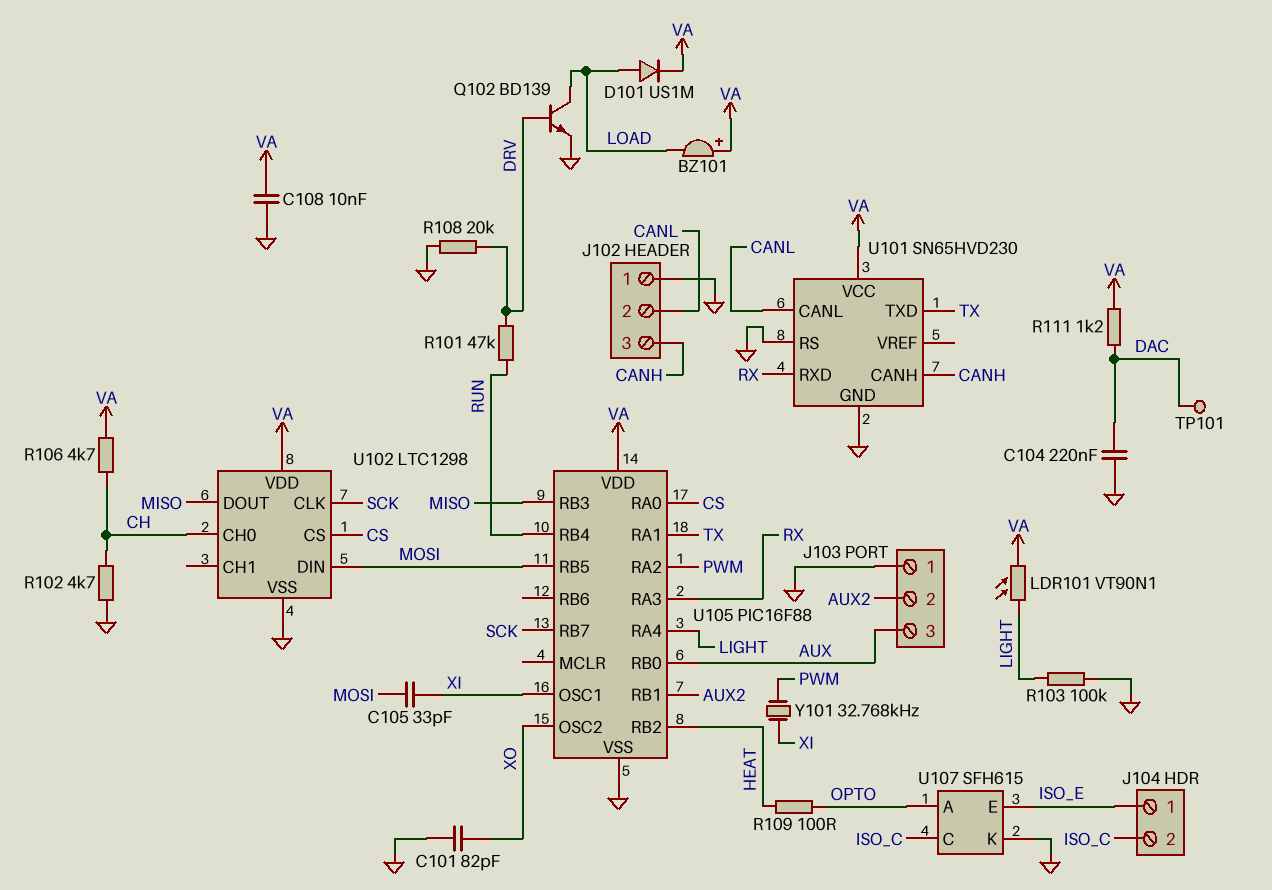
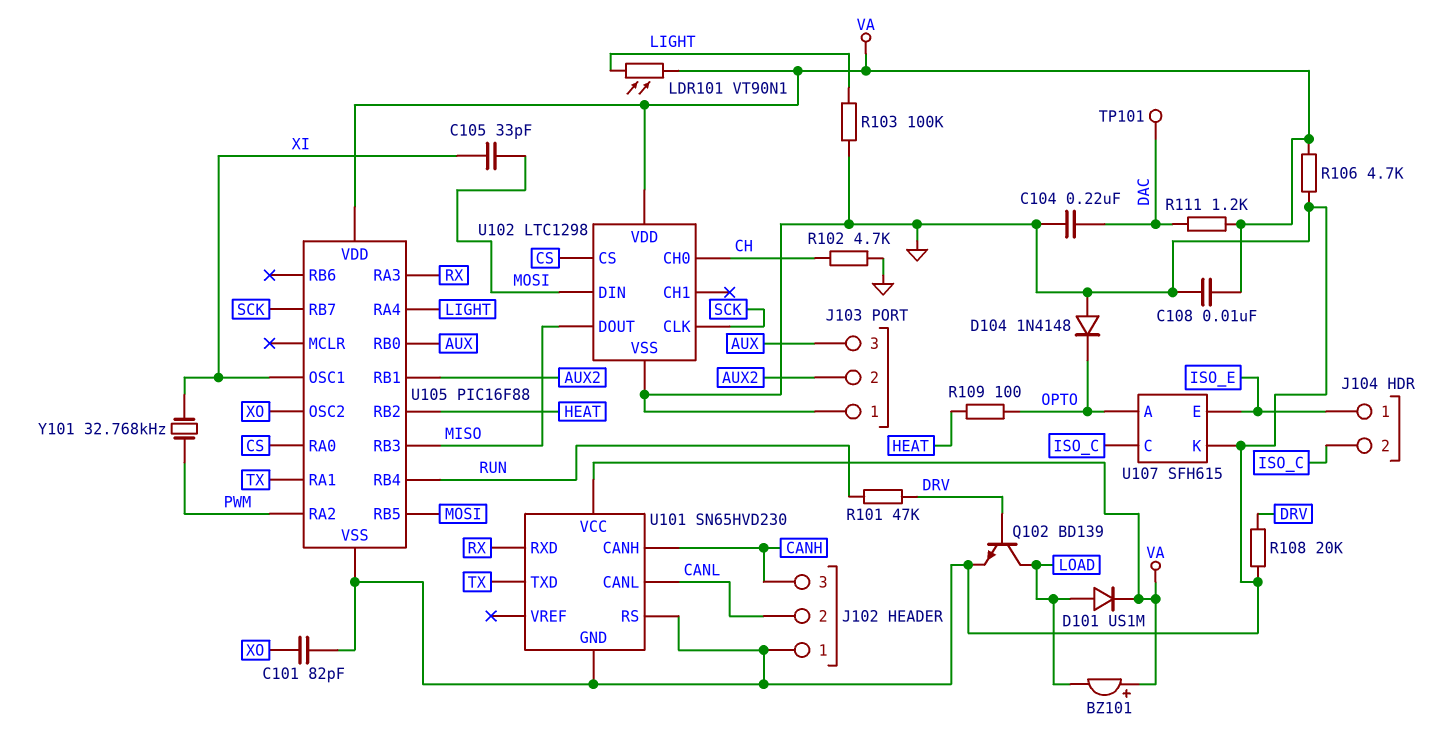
D104: none -> diode 1N4148 (A GND, K OPTO)
R106: 4.7k (CH, VA) -> 4.7k (GND, VA)

